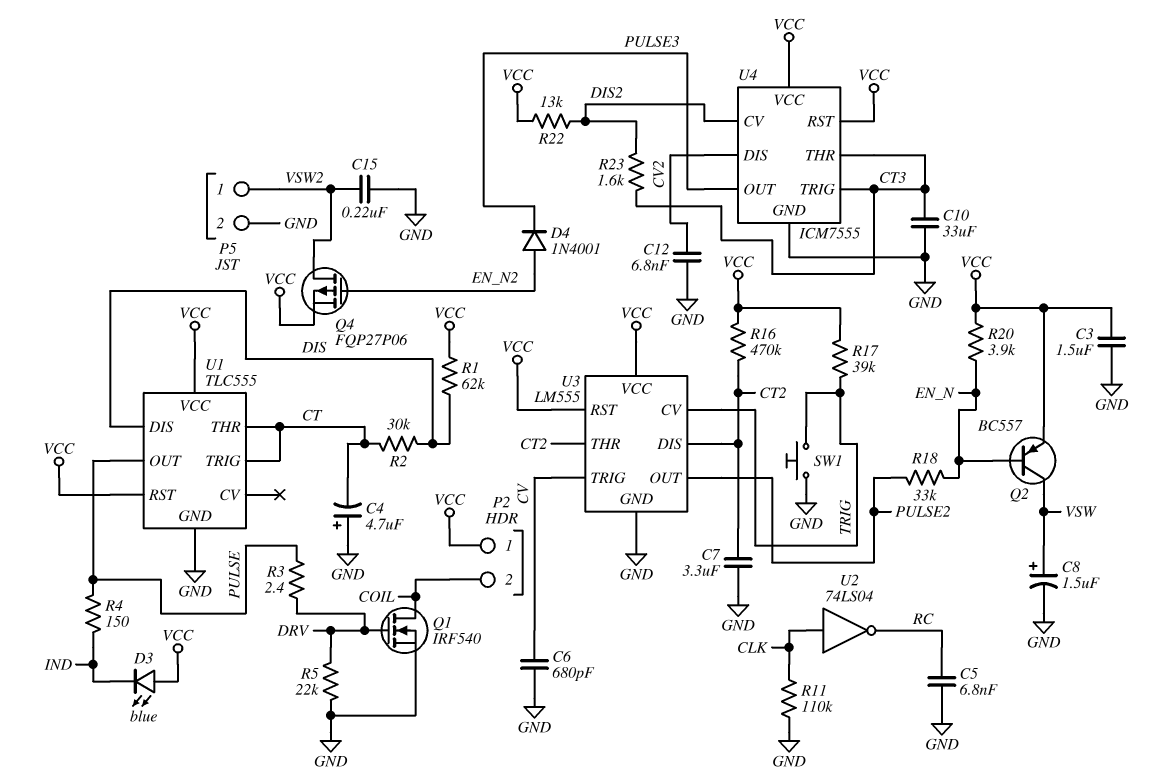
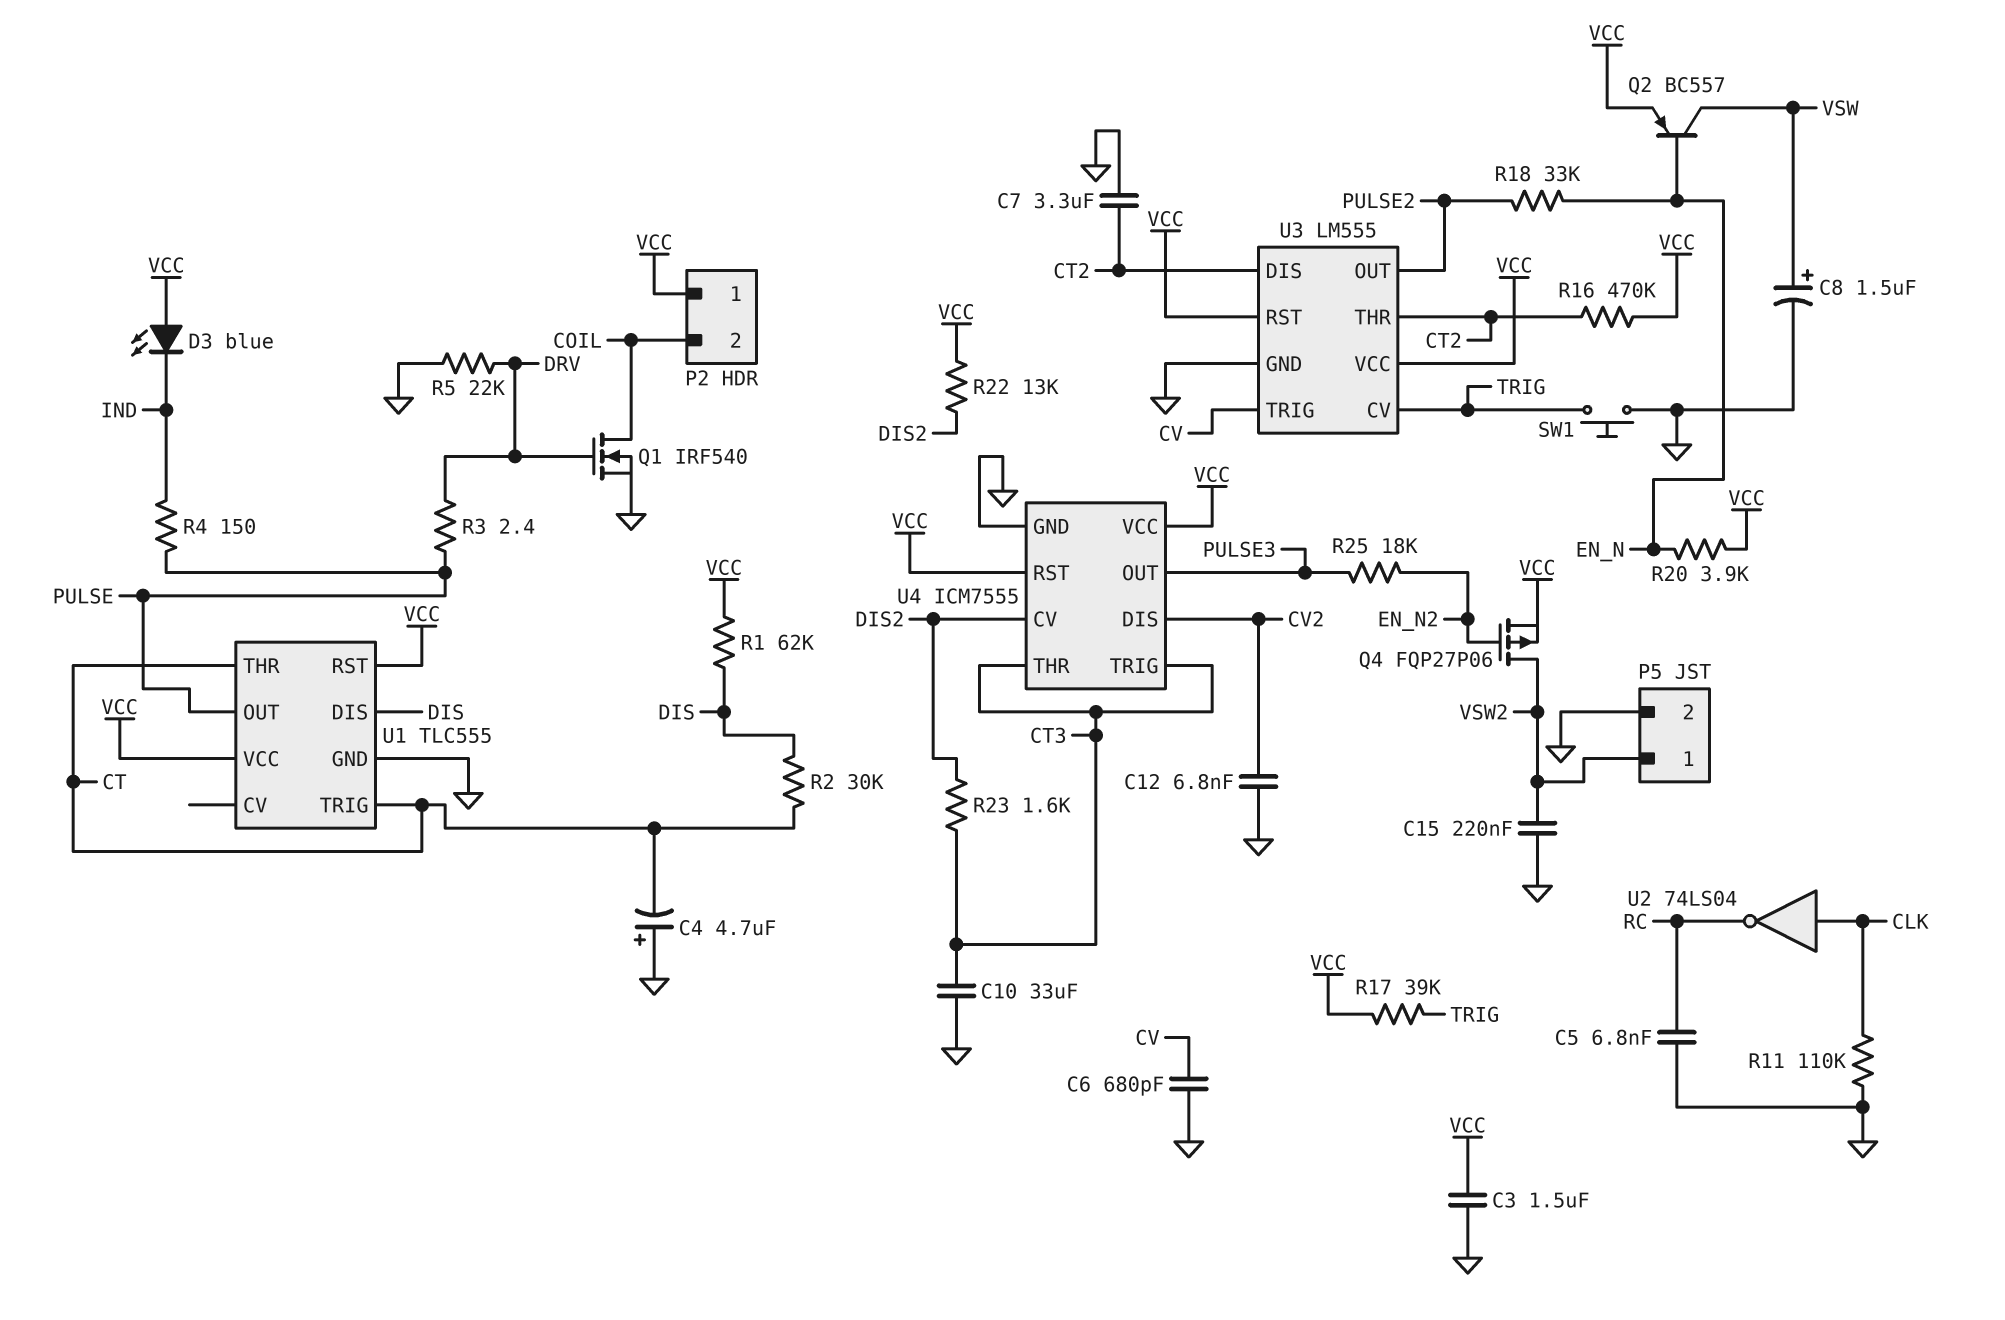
D4: diode 1N4001 (A EN_N2, K PULSE3) -> none
R25: none -> 18k (EN_N2, PULSE3)

